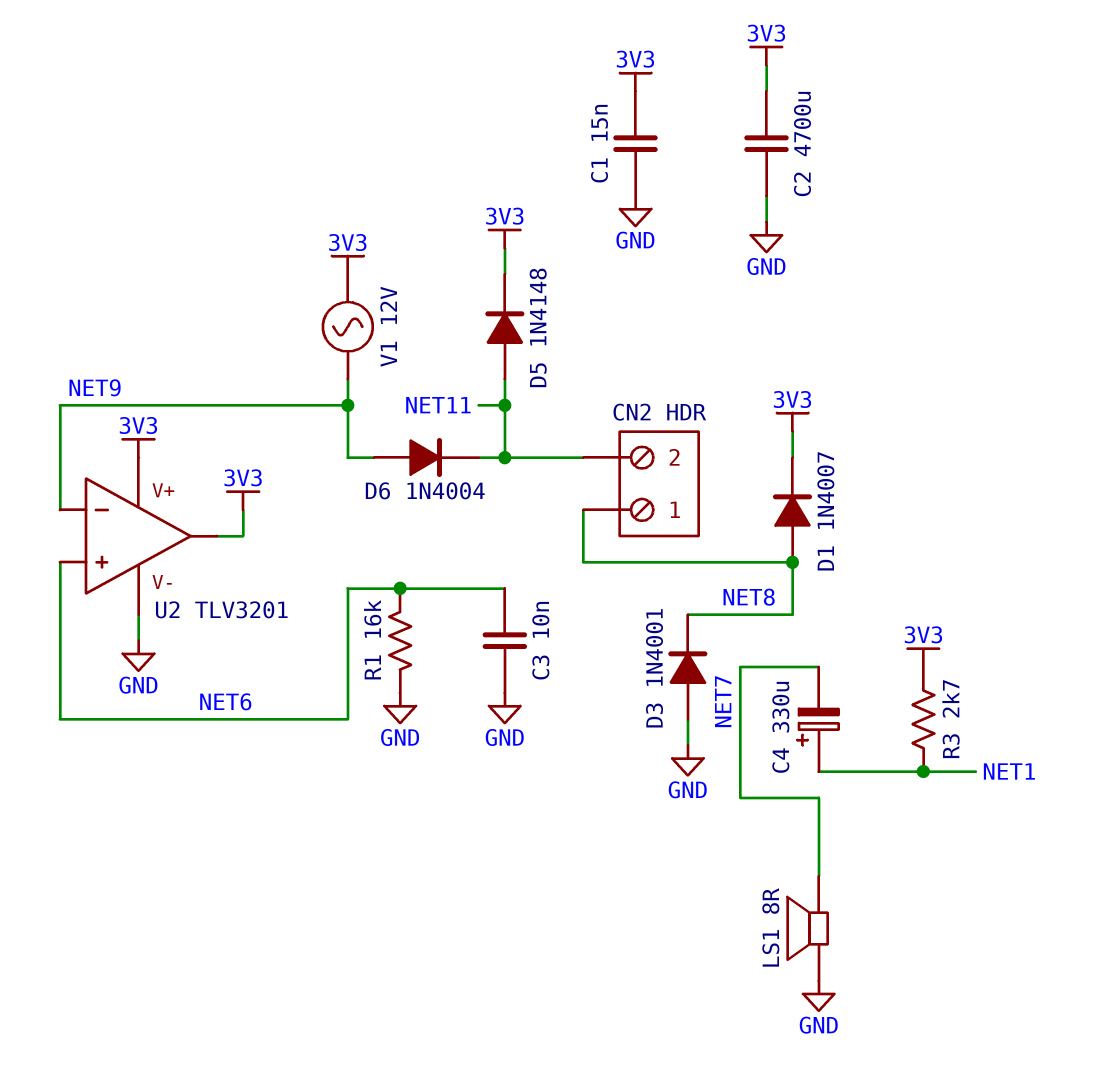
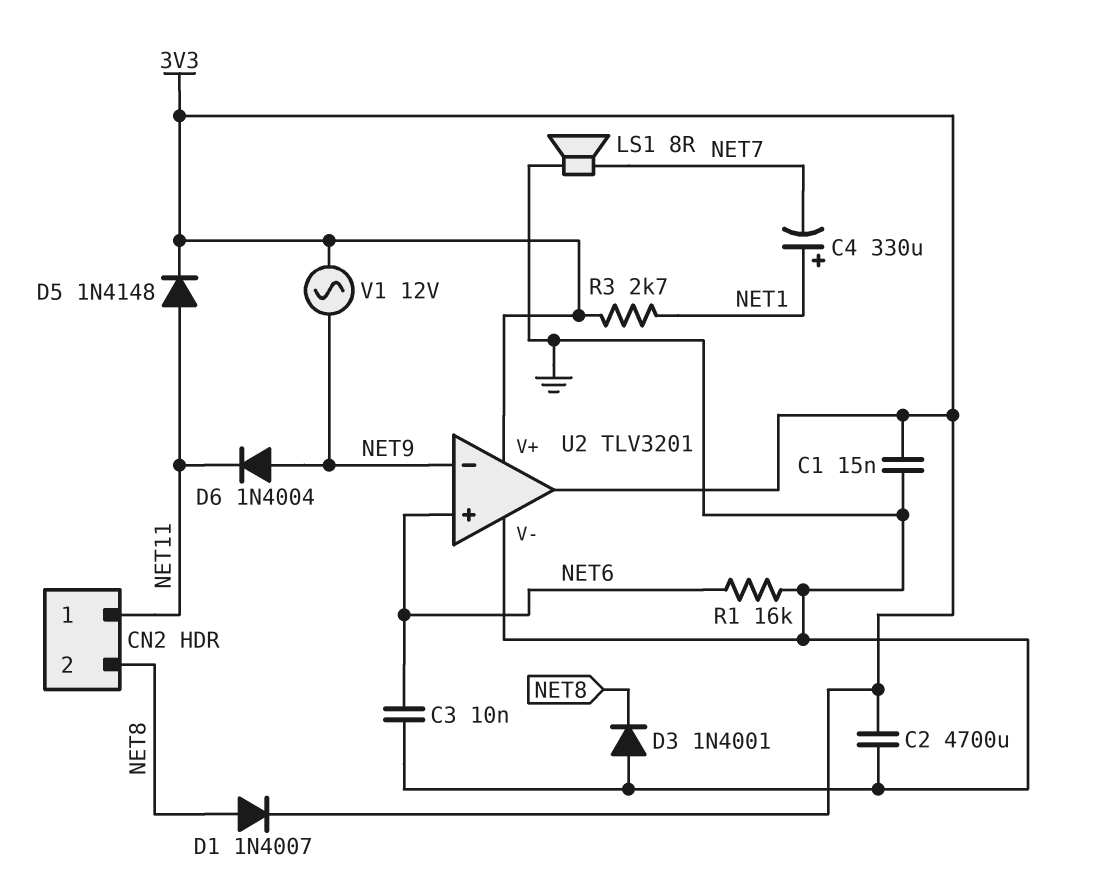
CN2 pin 1: NET8 -> NET11
CN2 pin 2: NET11 -> NET8

